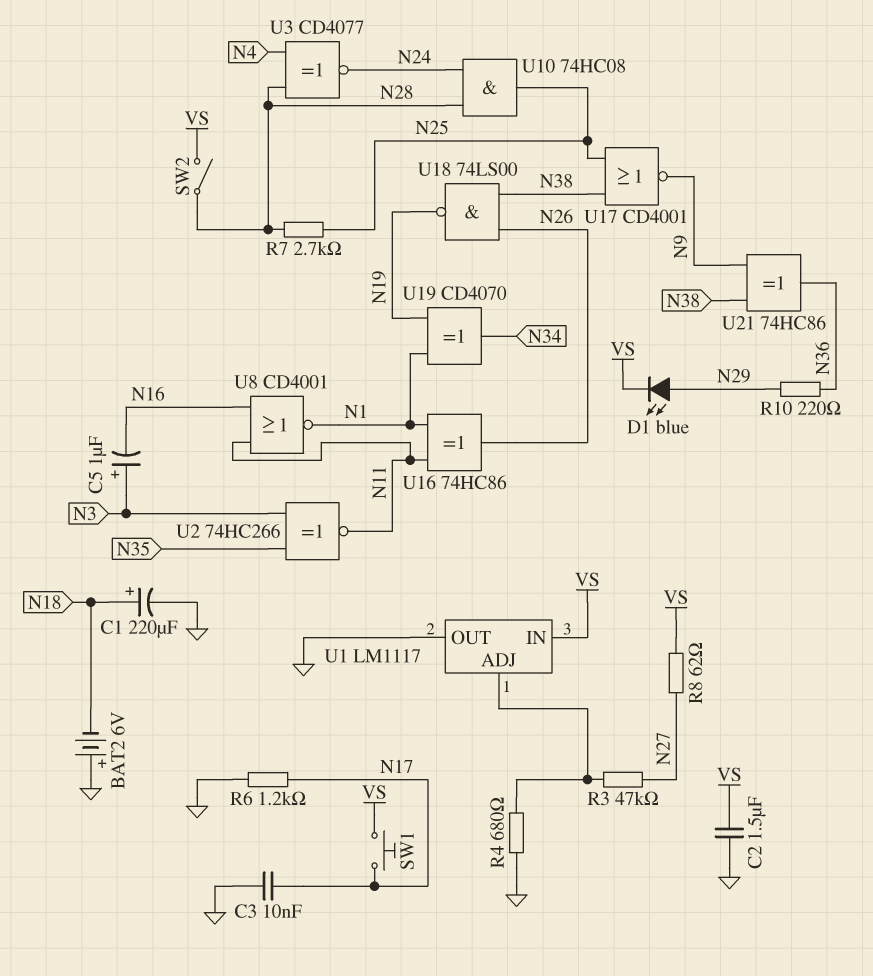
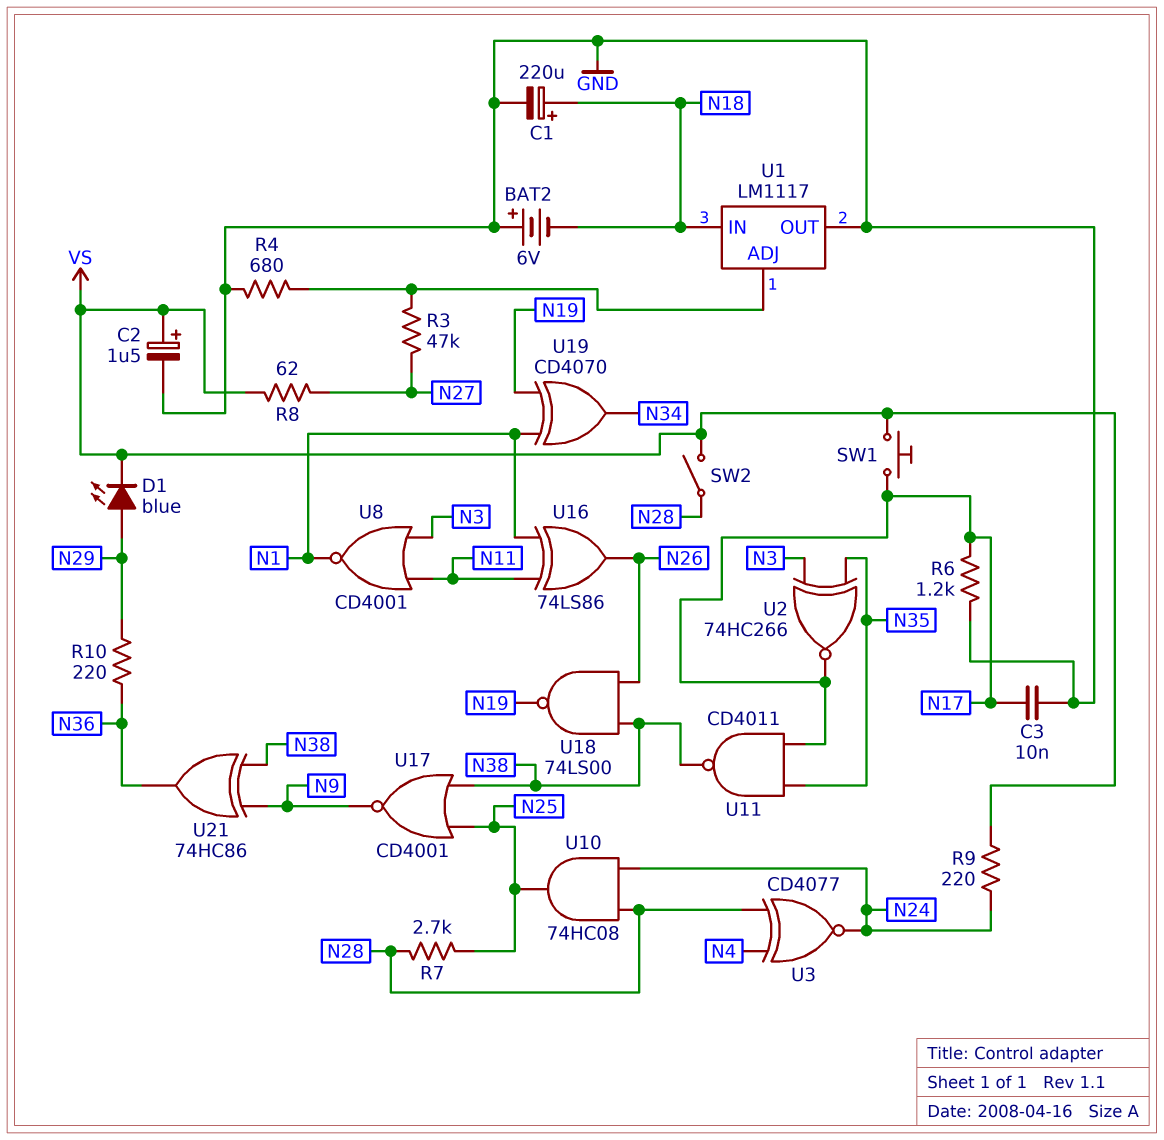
C2: 1.5uF (GND, VS) -> 1.5uF (plus VS, minus GND)
C5: 1uF (plus N3, minus N16) -> none
R9: none -> 220 (N24, VS)
U1 pin IN: VS -> N18
U2: XNOR 74HC266 (in N3, in N35, out N11) -> XNOR 74HC266 (in N3, in N35, out N17)
U8: NOR CD4001 (in N11, in N16, out N1) -> NOR CD4001 (in N3, in N11, out N1)
U11: none -> NAND CD4011 (in N17, in N35, out N38)
U16: XOR 74HC86 (in N1, in N11, out N26) -> XOR 74LS86 (in N1, in N11, out N26)

